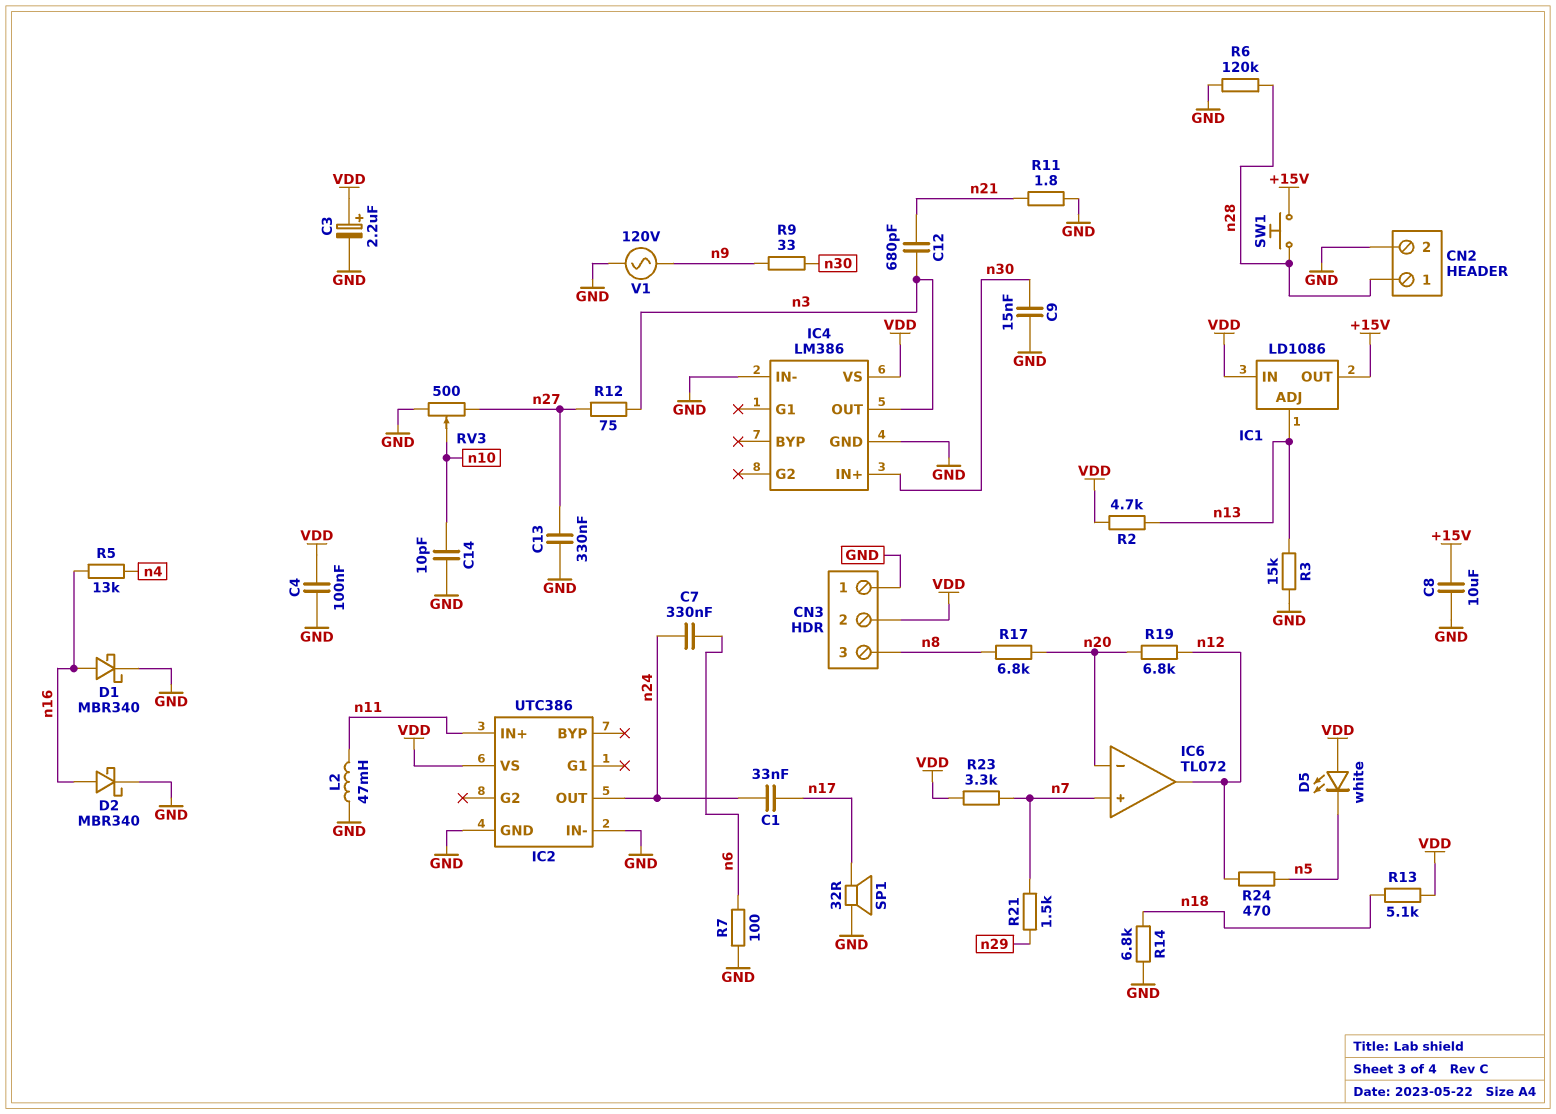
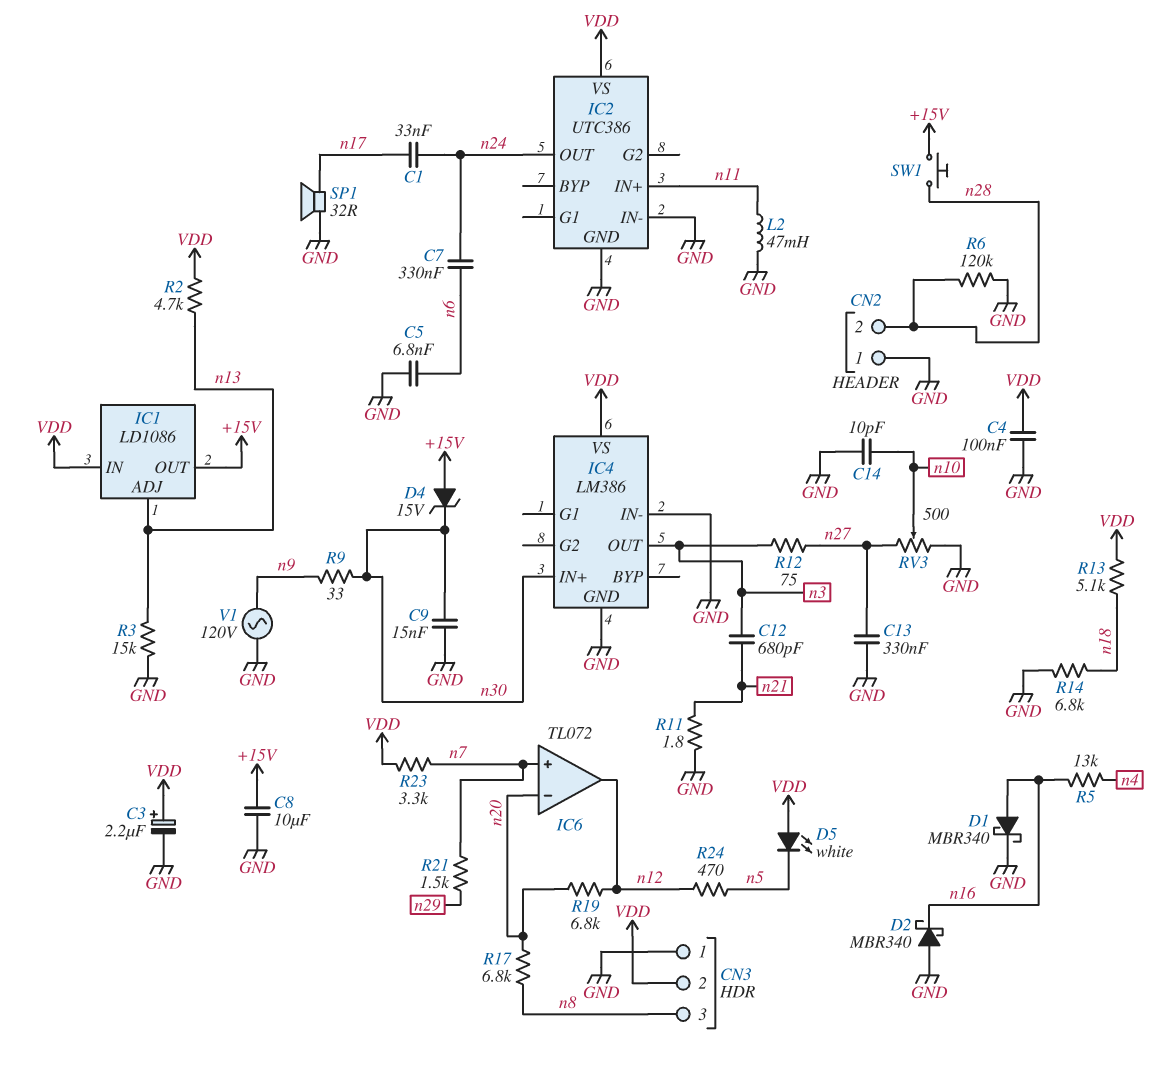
C5: none -> 6.8nF (GND, n6)
CN2 pin 1: n28 -> GND
CN2 pin 2: GND -> n28
D2: schottky MBR340 (A n16, K GND) -> schottky MBR340 (A GND, K n16)
D4: none -> zener 15V (A +15V, K n30)
R7: 100 (GND, n6) -> none

